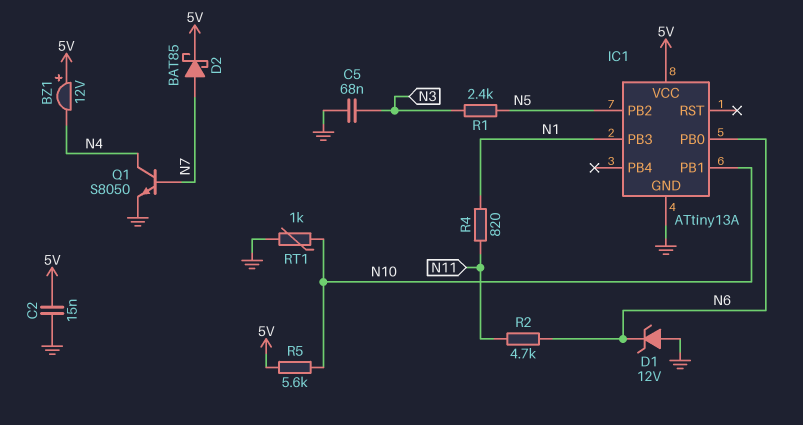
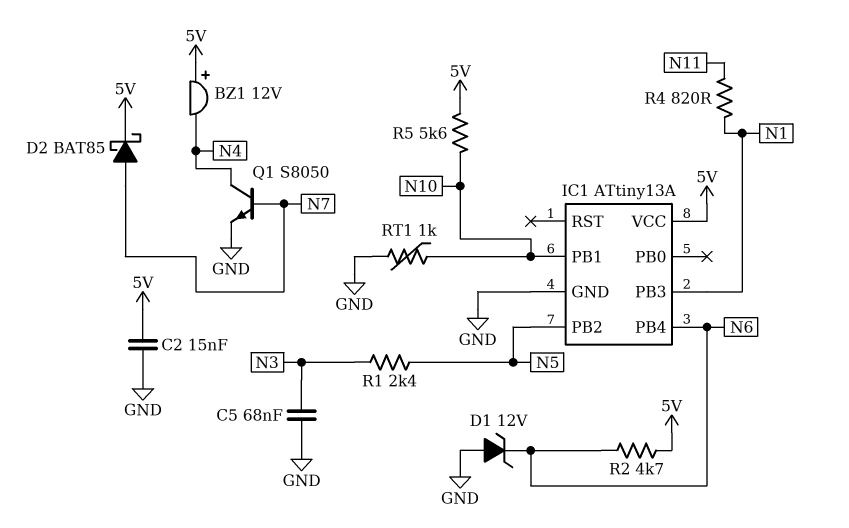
IC1 pin PB0: N6 -> none
IC1 pin PB4: none -> N6
R2: 4.7k (N6, N11) -> 4.7k (5V, N6)

